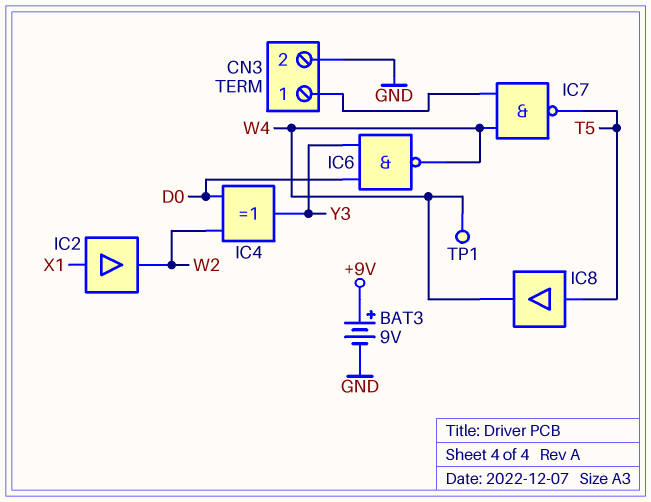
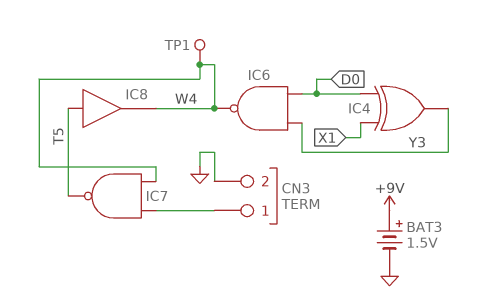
BAT3: 9V (plus +9V, minus GND) -> 1.5V (plus +9V, minus GND)
IC2: buffer (in X1, out W2) -> none
IC4: XOR (in D0, in W2, out Y3) -> XOR (in D0, in X1, out Y3)

